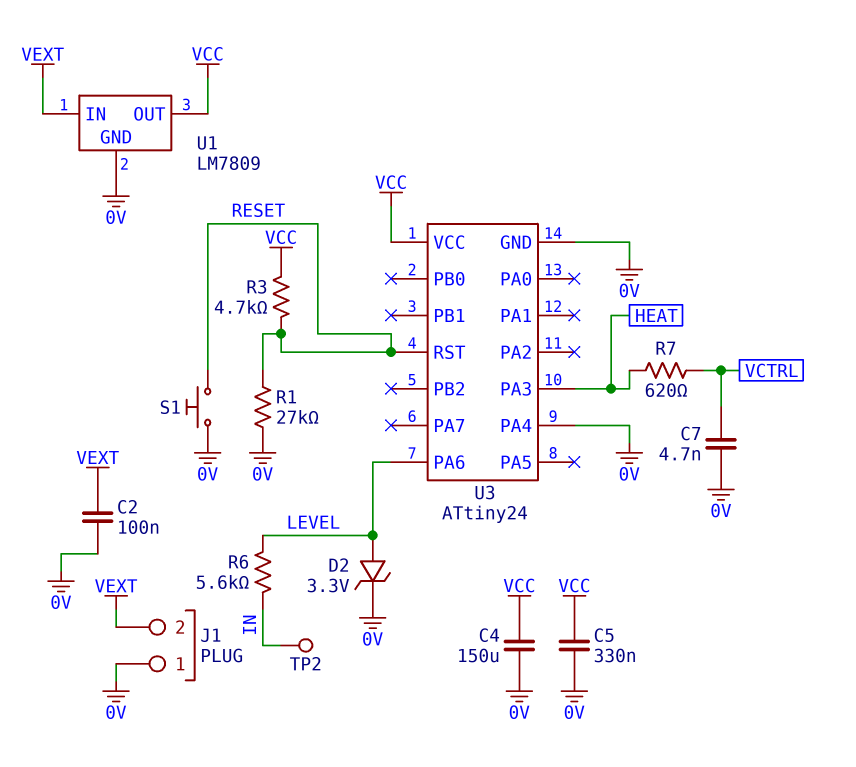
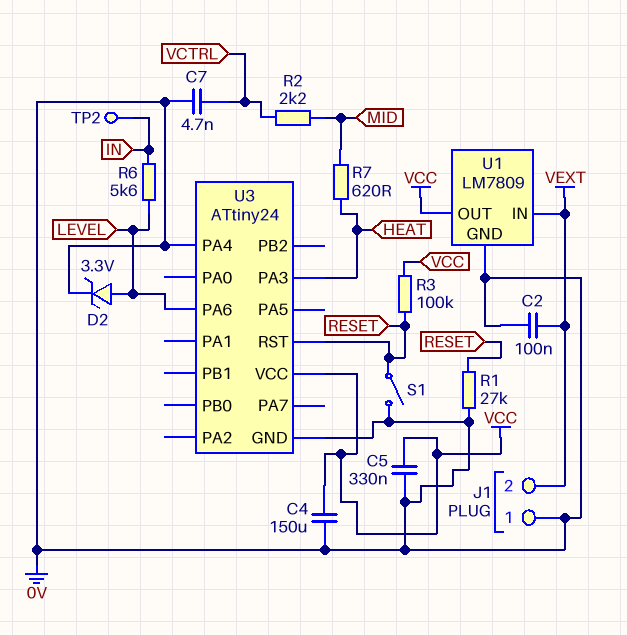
R2: none -> 2.2k (MID, VCTRL)
R3: 4.7k (RESET, VCC) -> 100k (RESET, VCC)
R7: 620 (HEAT, VCTRL) -> 620 (HEAT, MID)
S1: button (0V, RESET) -> switch (0V, RESET)

